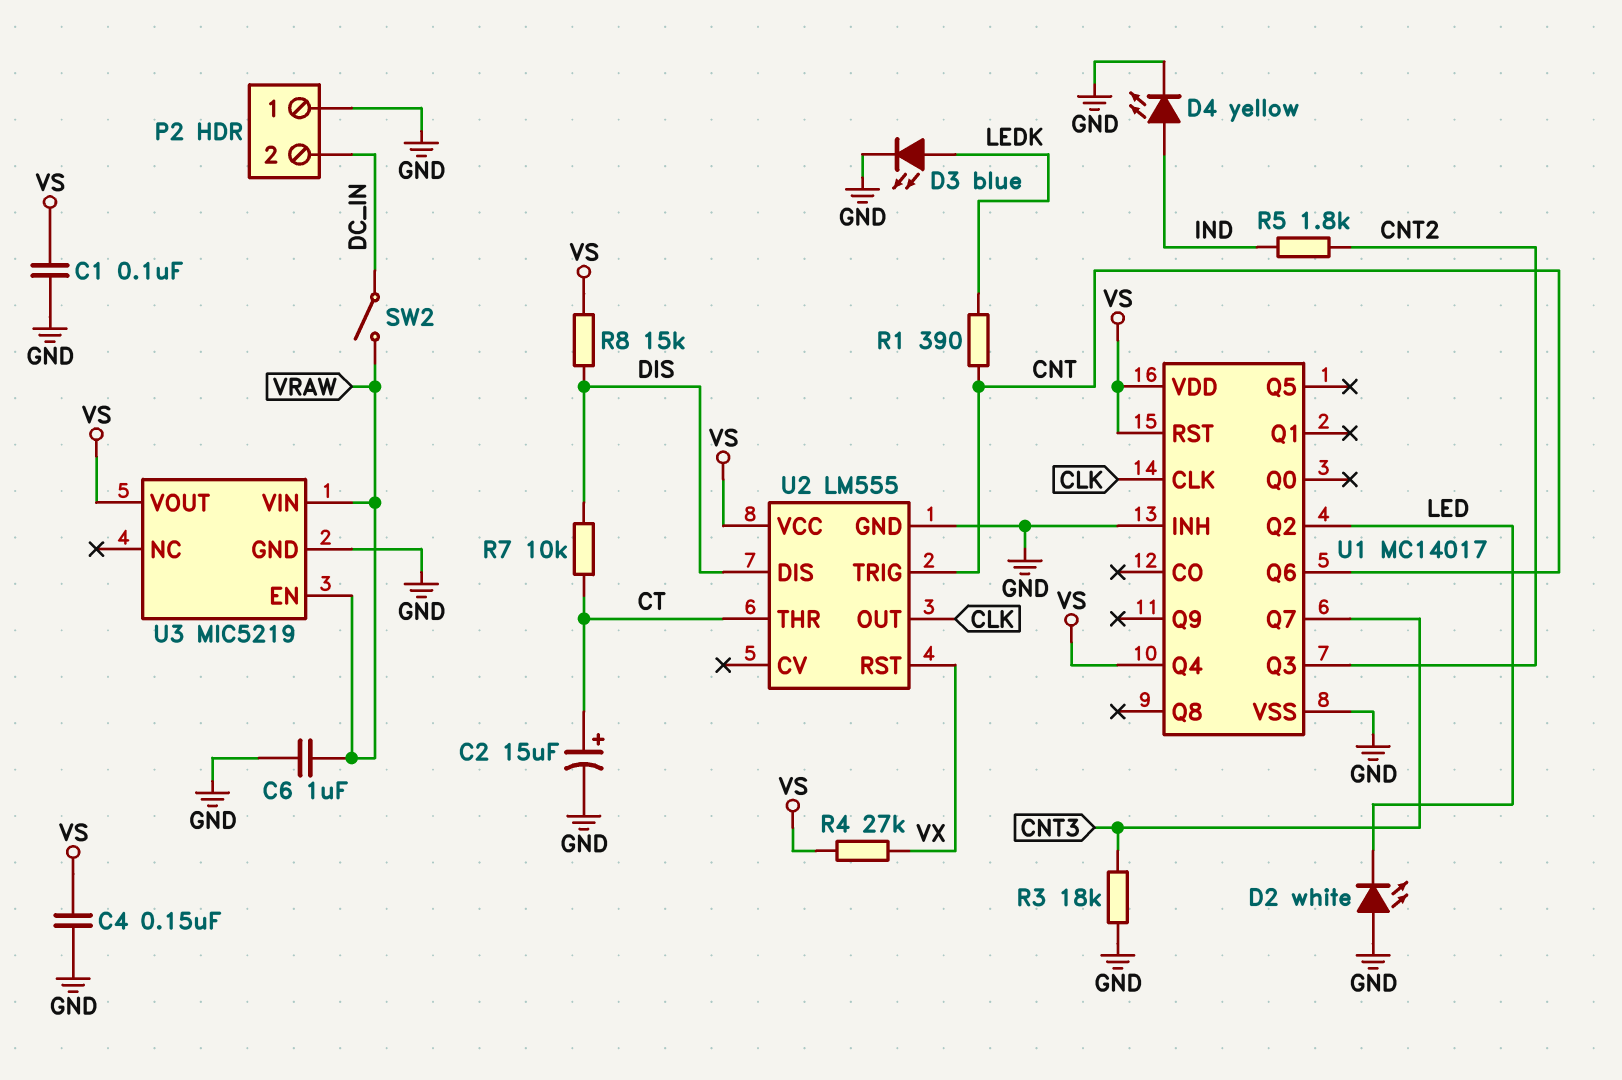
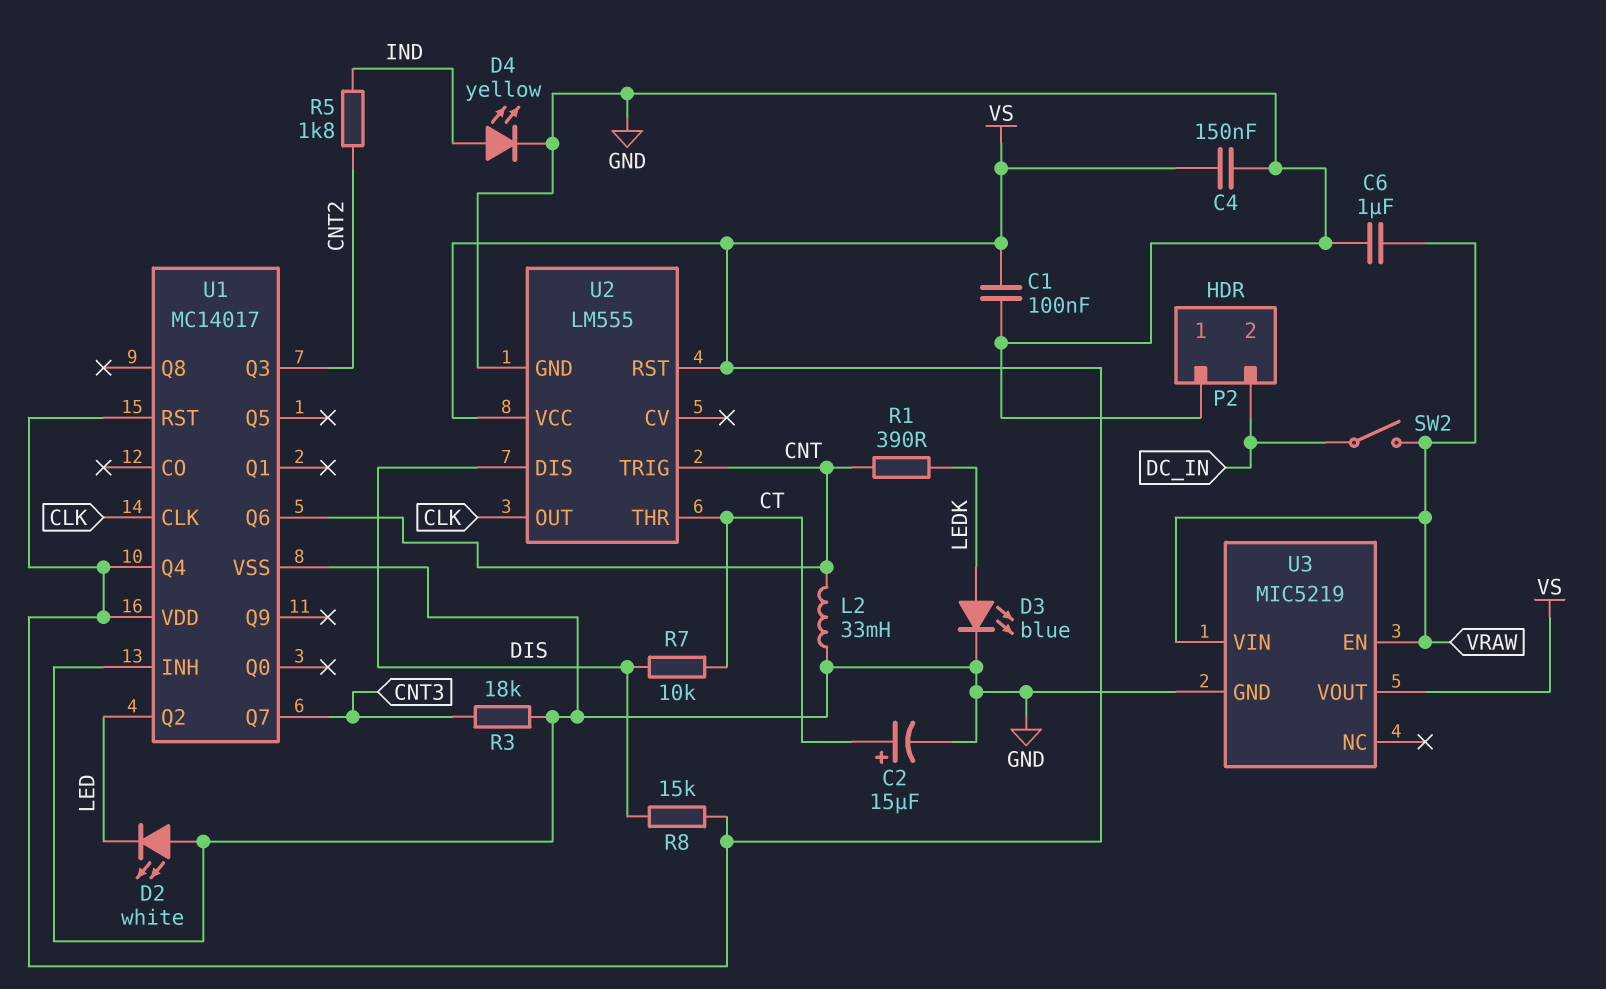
L2: none -> 33mH (CNT, GND)
R4: 27k (VS, VX) -> none
U2 pin RST: VX -> VS

